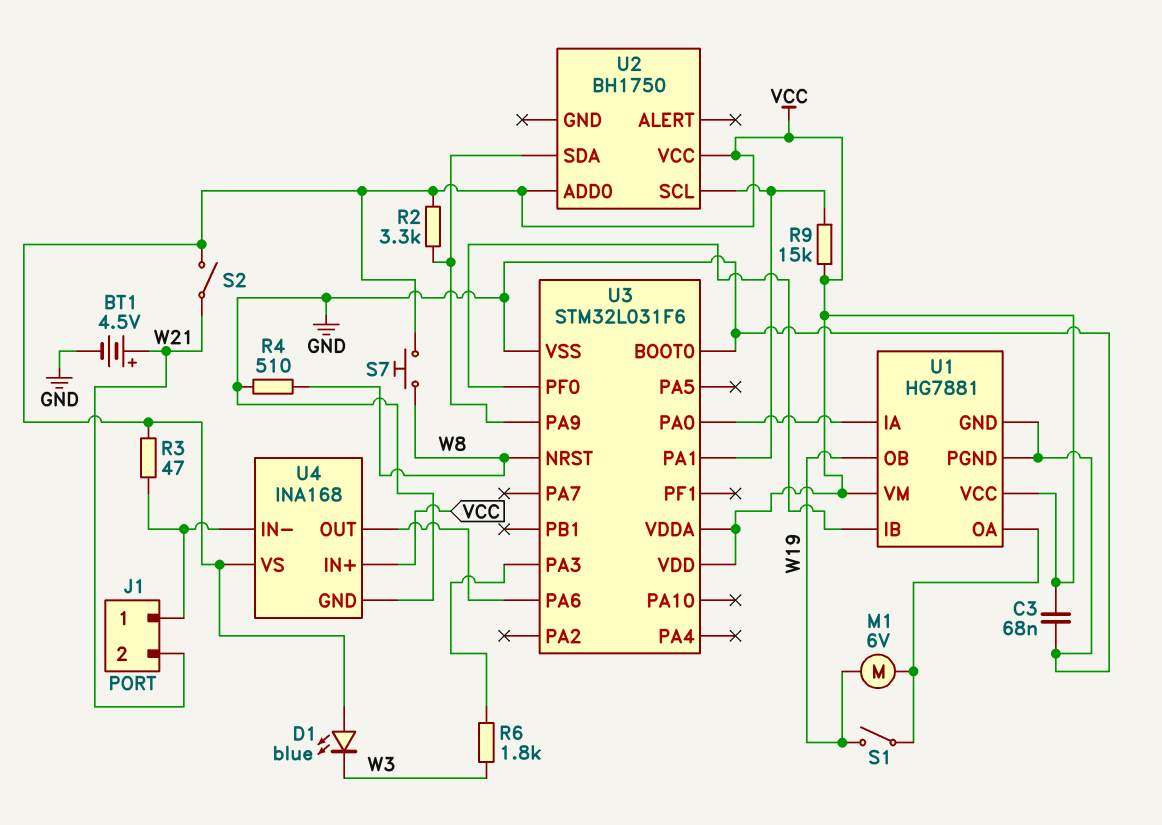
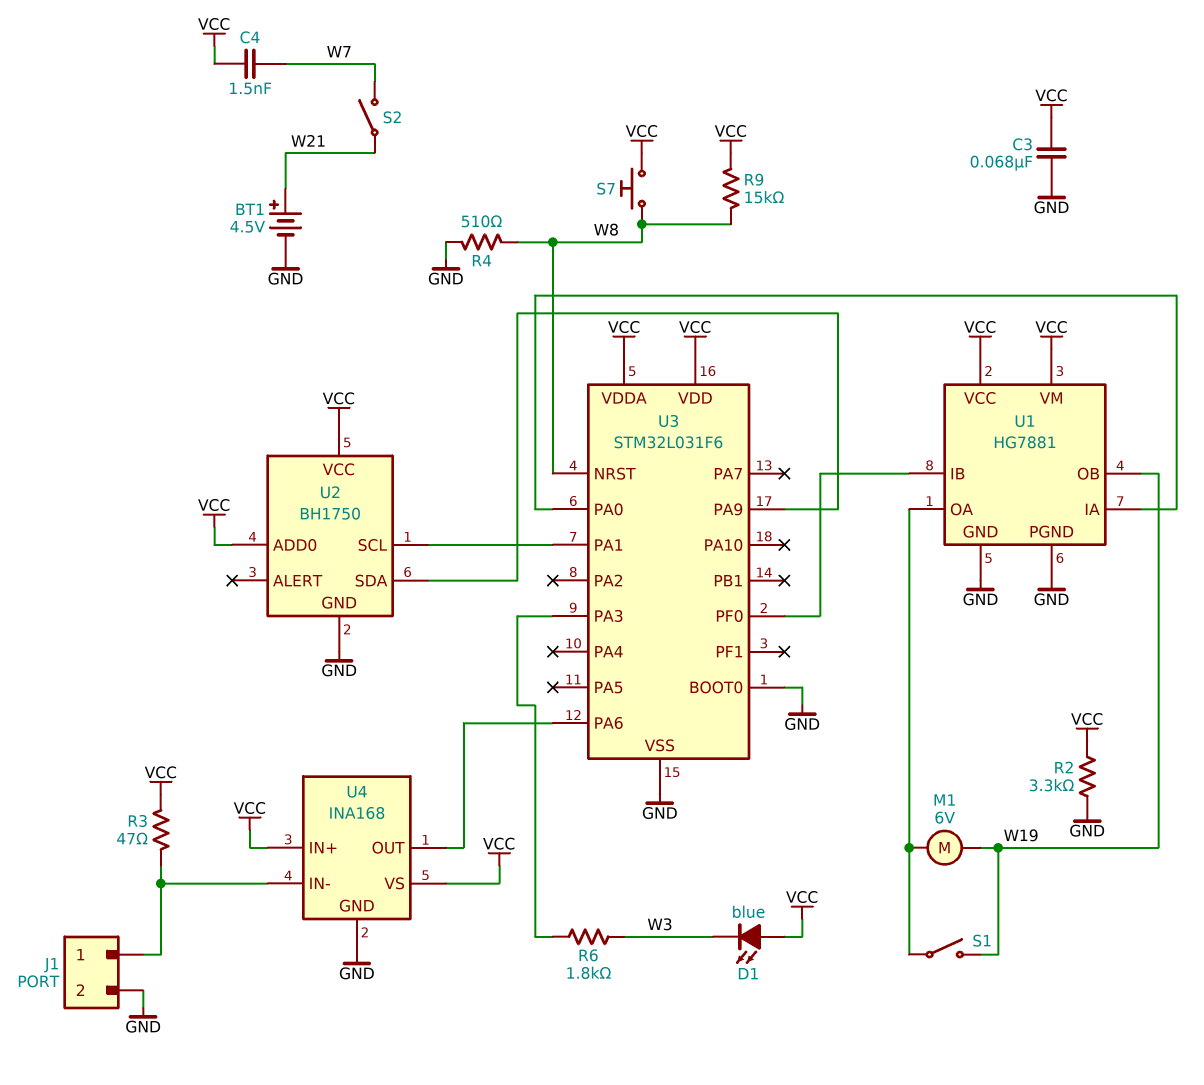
C4: none -> 1.5nF (VCC, W7)
J1 pin 2: W21 -> GND
R2: 3.3k (U2/SDA, VCC) -> 3.3k (GND, VCC)
R9: 15k (U2/SCL, VCC) -> 15k (VCC, W8)
S2: switch (VCC, W21) -> switch (W7, W21)
U2 pin GND: none -> GND

